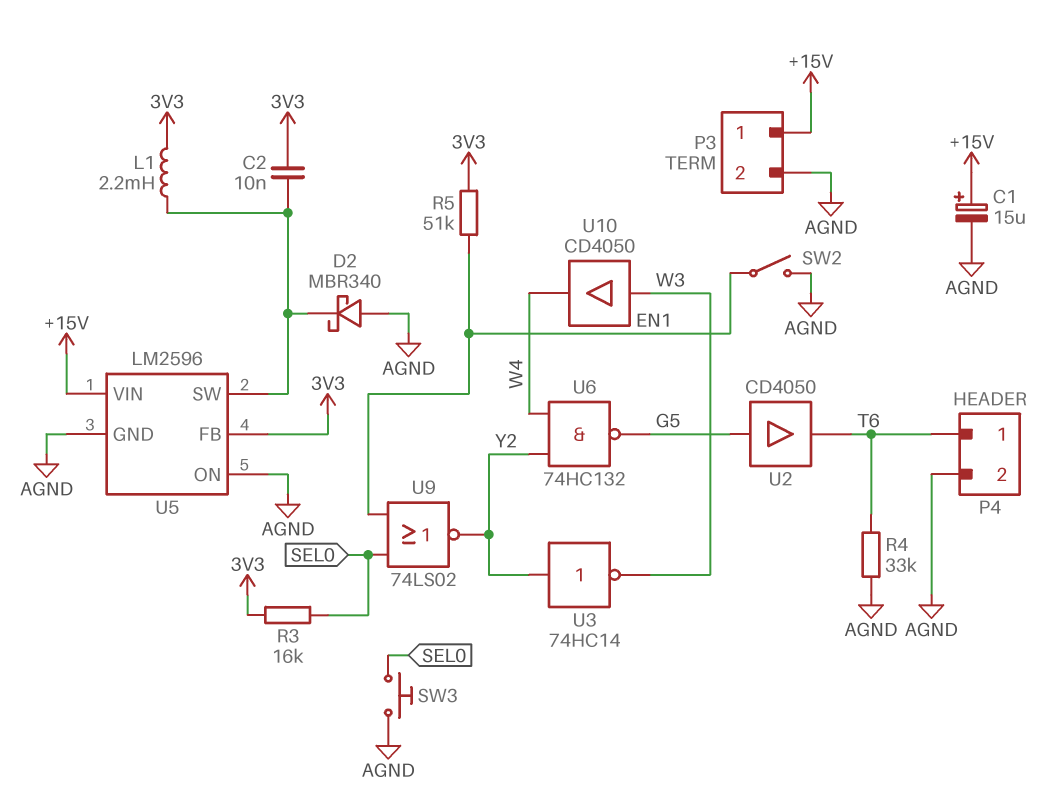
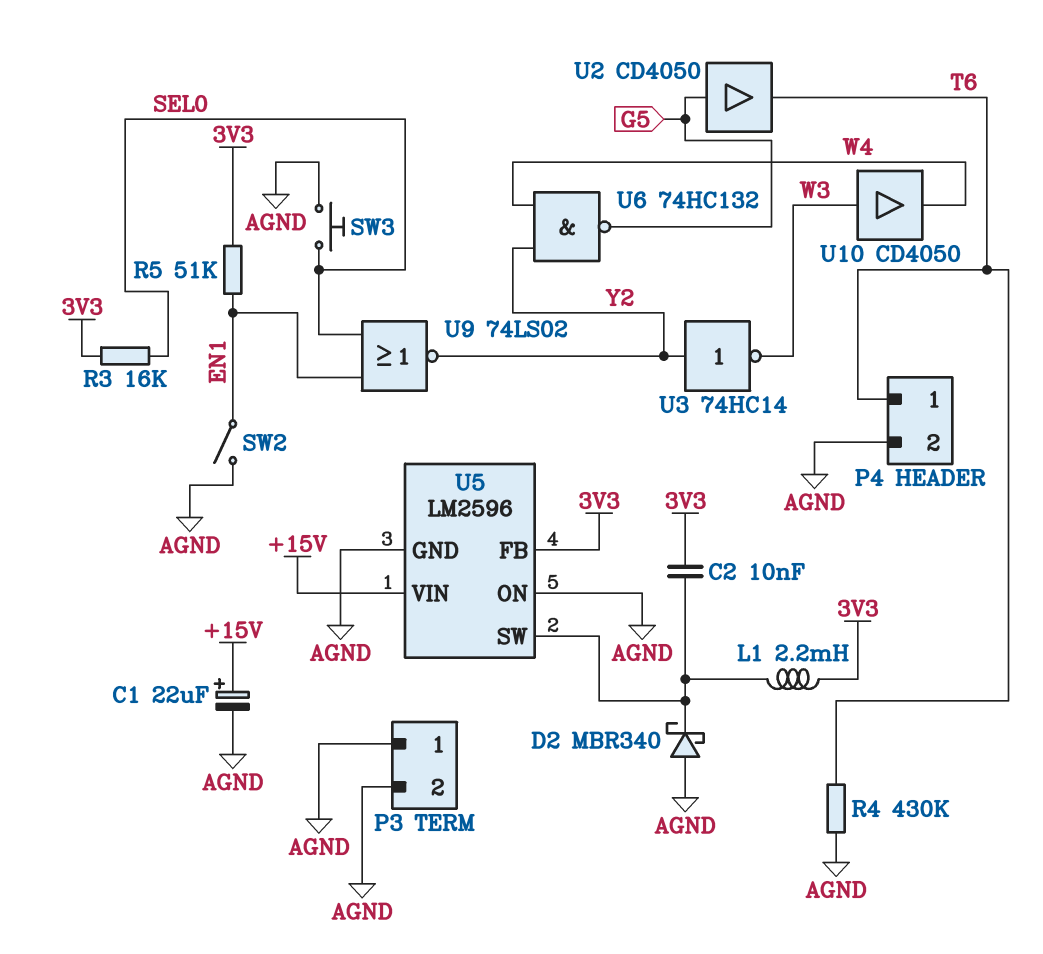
C1: 15uF (plus +15V, minus AGND) -> 22uF (plus +15V, minus AGND)
P3 pin 1: +15V -> AGND
R4: 33k (AGND, T6) -> 430k (AGND, T6)

